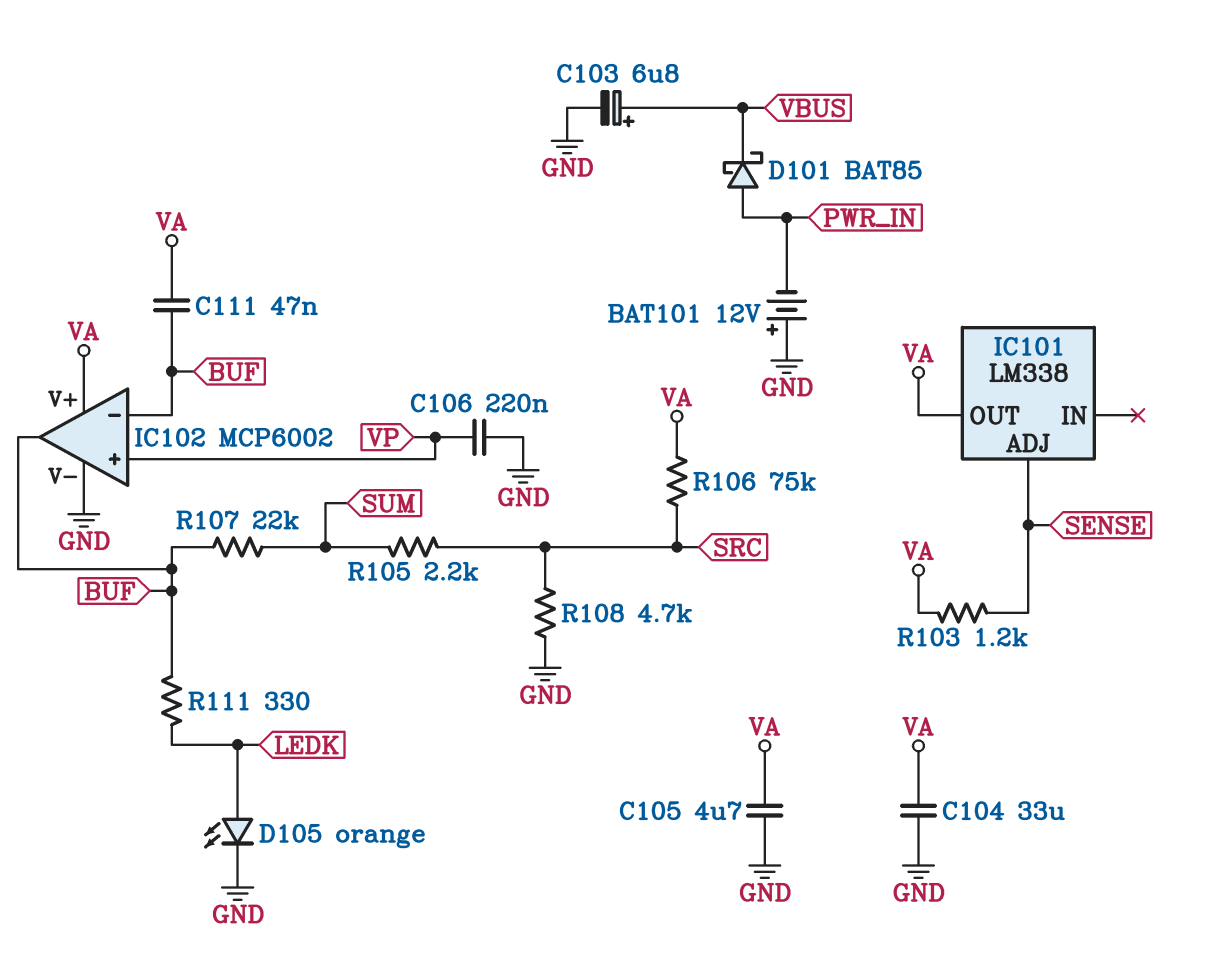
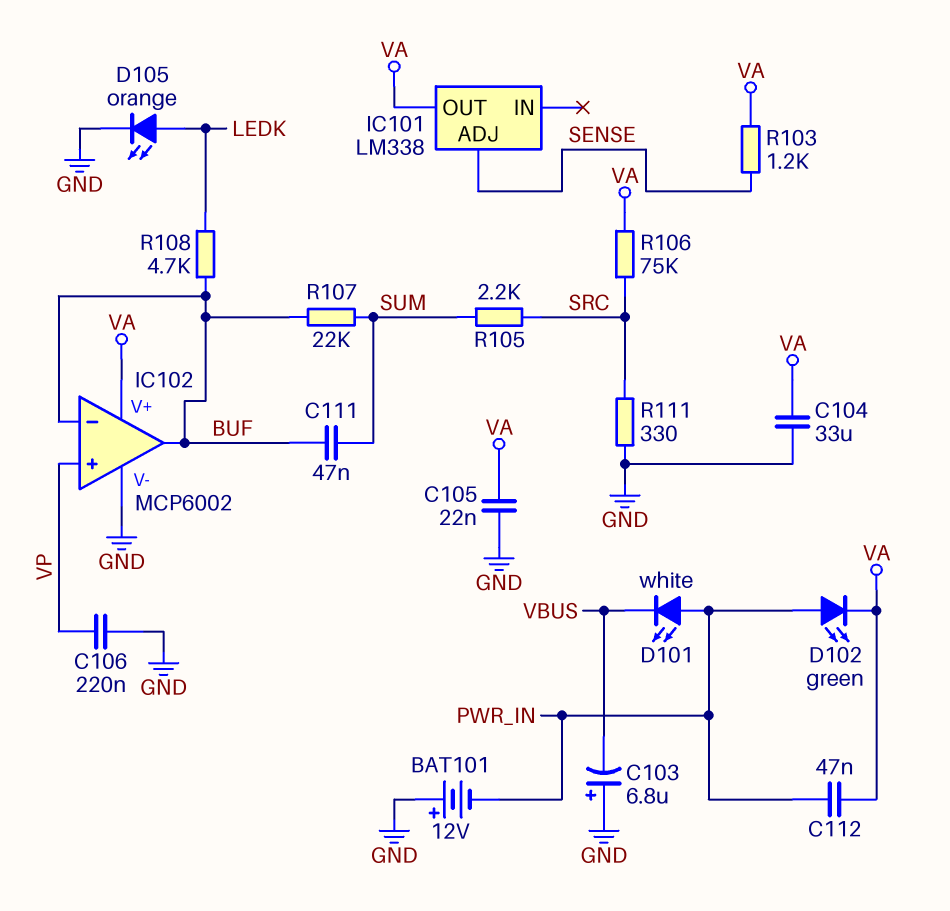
C103: 6.8uF (plus VBUS, minus GND) -> 6.8uF (plus GND, minus VBUS)
C105: 4.7uF (GND, VA) -> 22nF (GND, VA)
C111: 47nF (BUF, VA) -> 47nF (BUF, SUM)
C112: none -> 47nF (PWR_IN, VA)
D101: schottky BAT85 (A PWR_IN, K VBUS) -> LED white (A PWR_IN, K VBUS)
D102: none -> LED green (A PWR_IN, K VA)
R108: 4.7k (GND, SRC) -> 4.7k (BUF, LEDK)
R111: 330 (BUF, LEDK) -> 330 (GND, SRC)

